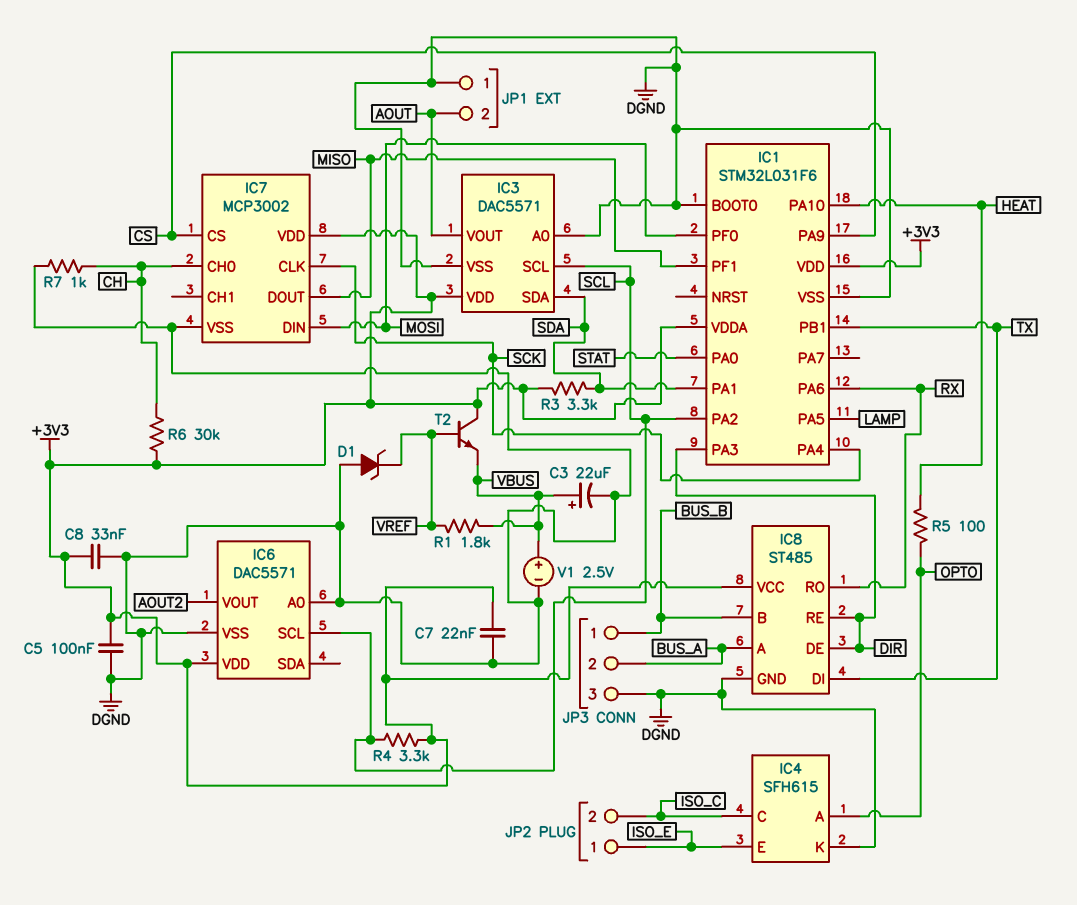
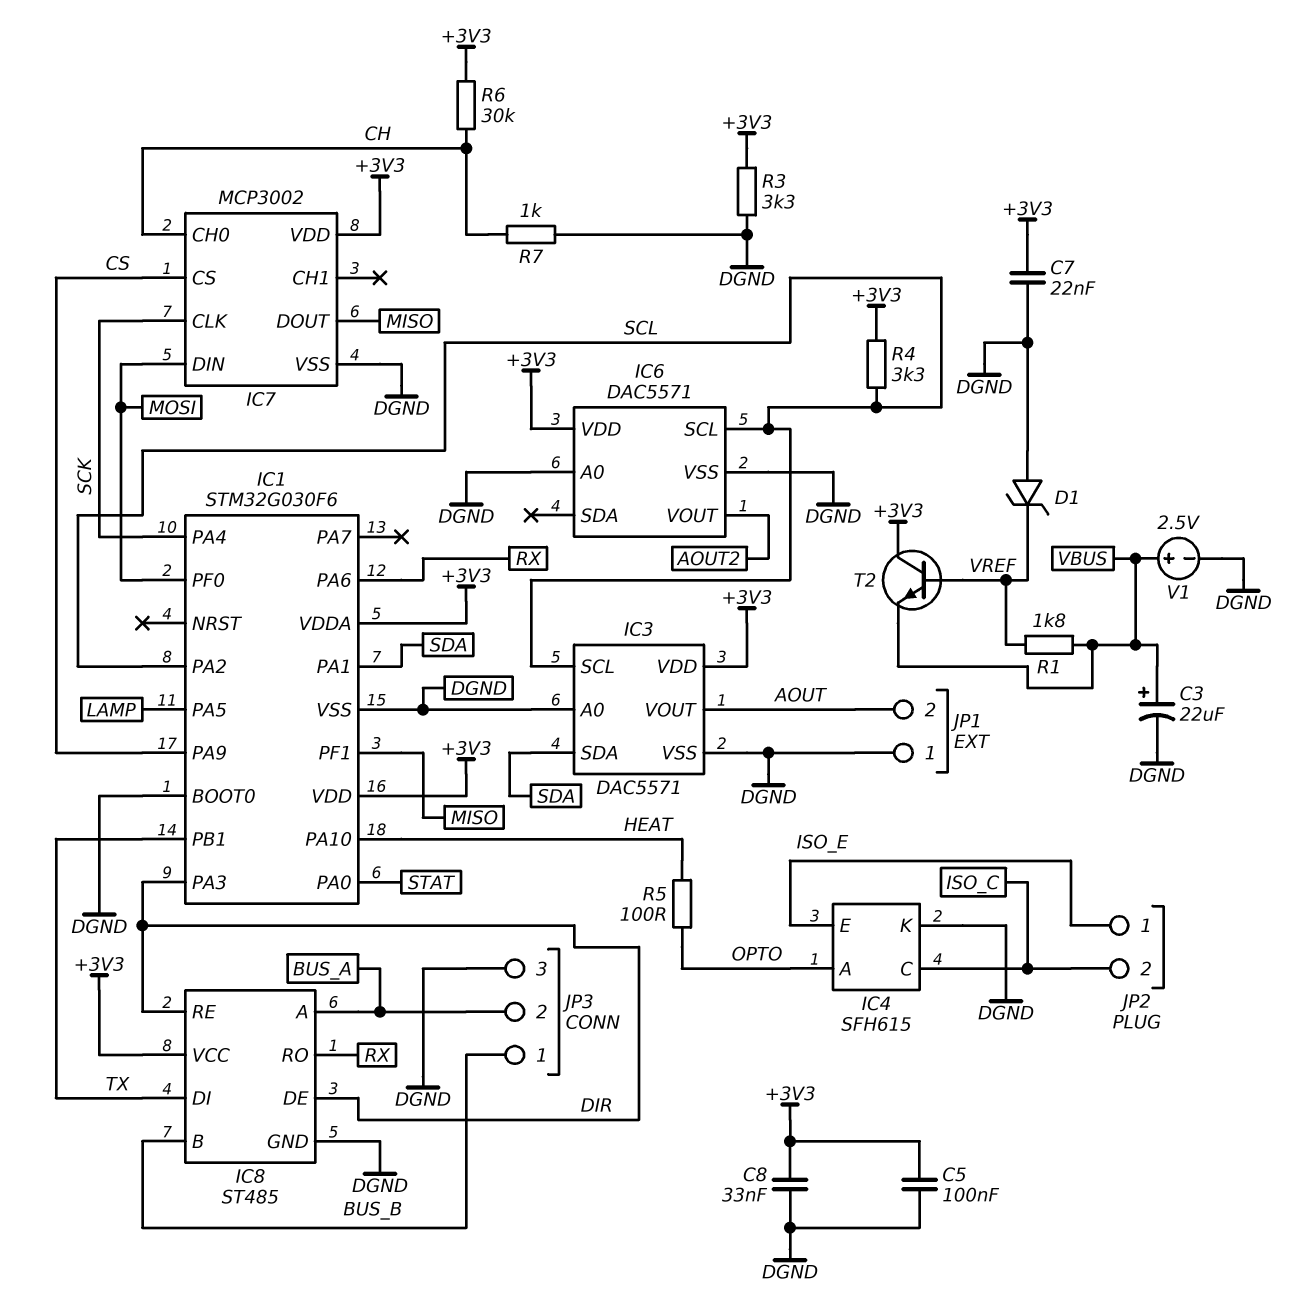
IC1: STM32L031F6 -> STM32G030F6
R3: 3.3k (+3V3, SDA) -> 3.3k (+3V3, DGND)

